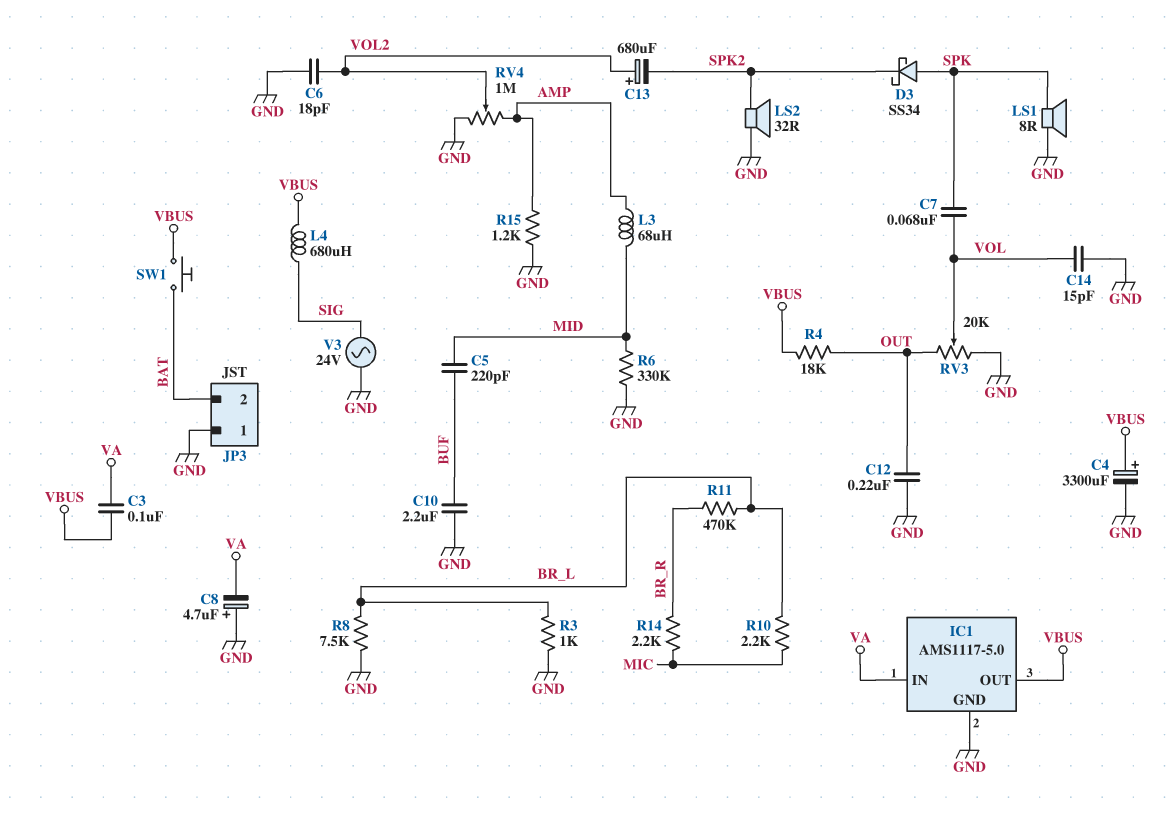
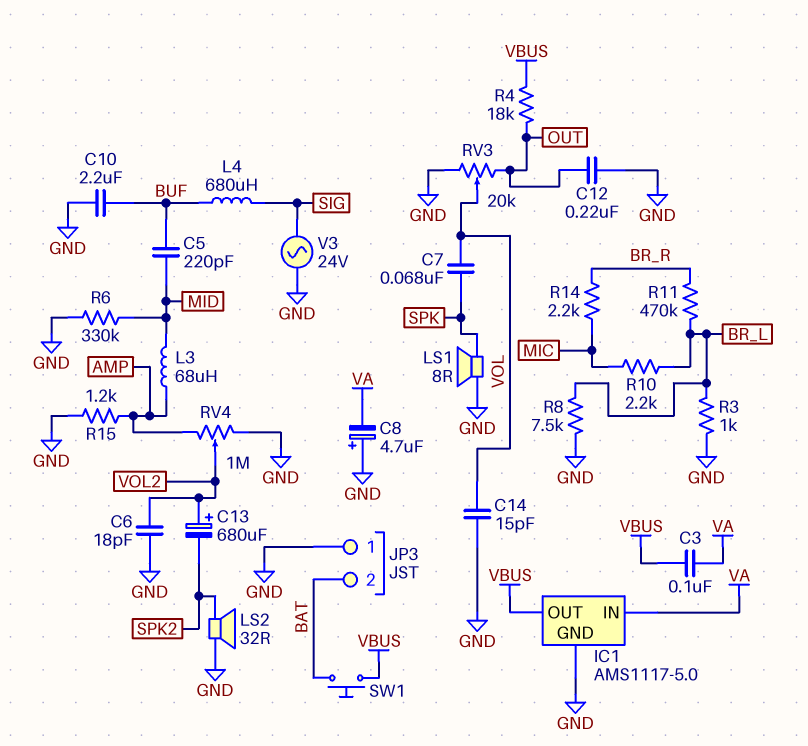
C4: 3300uF (plus VBUS, minus GND) -> none
D3: schottky SS34 (A SPK, K SPK2) -> none
L4: 680uH (SIG, VBUS) -> 680uH (BUF, SIG)

